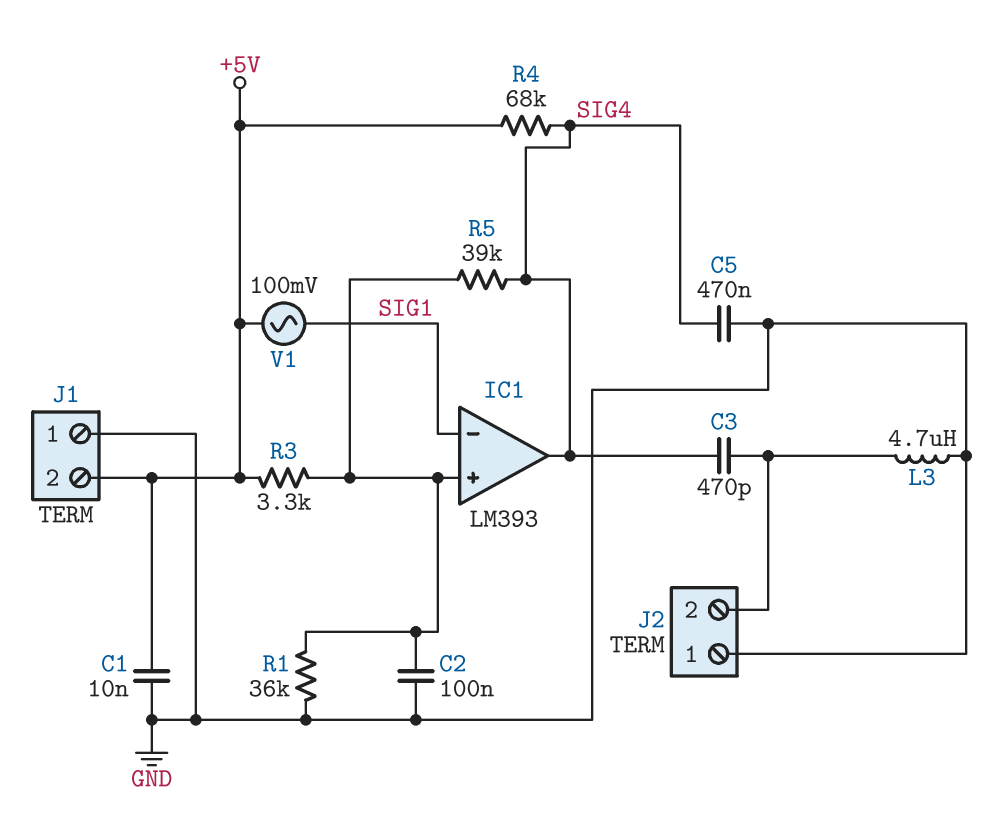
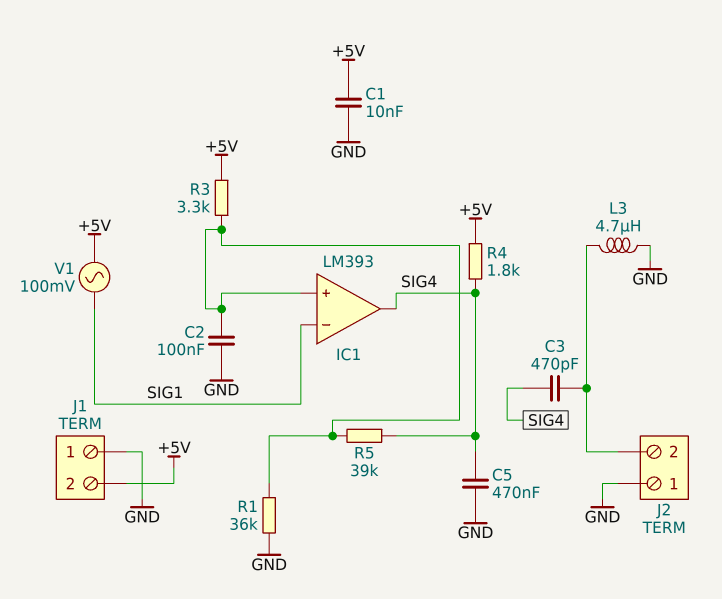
R4: 68k (+5V, SIG4) -> 1.8k (+5V, SIG4)

